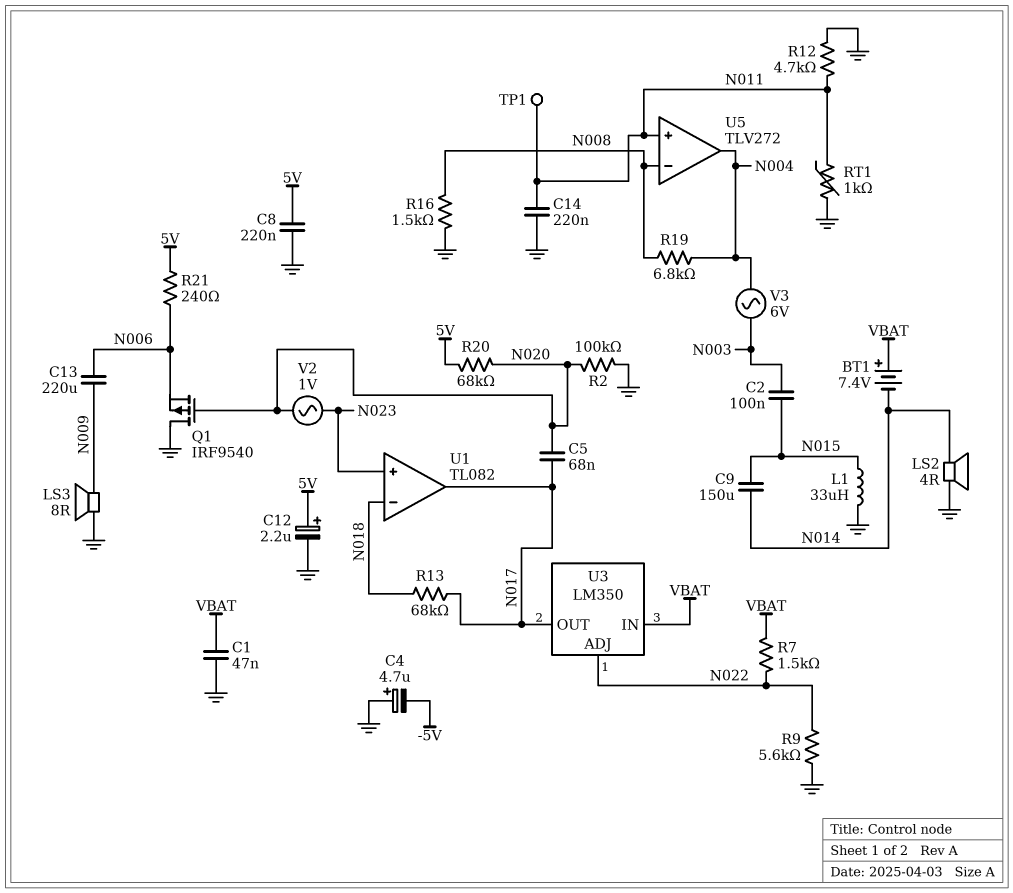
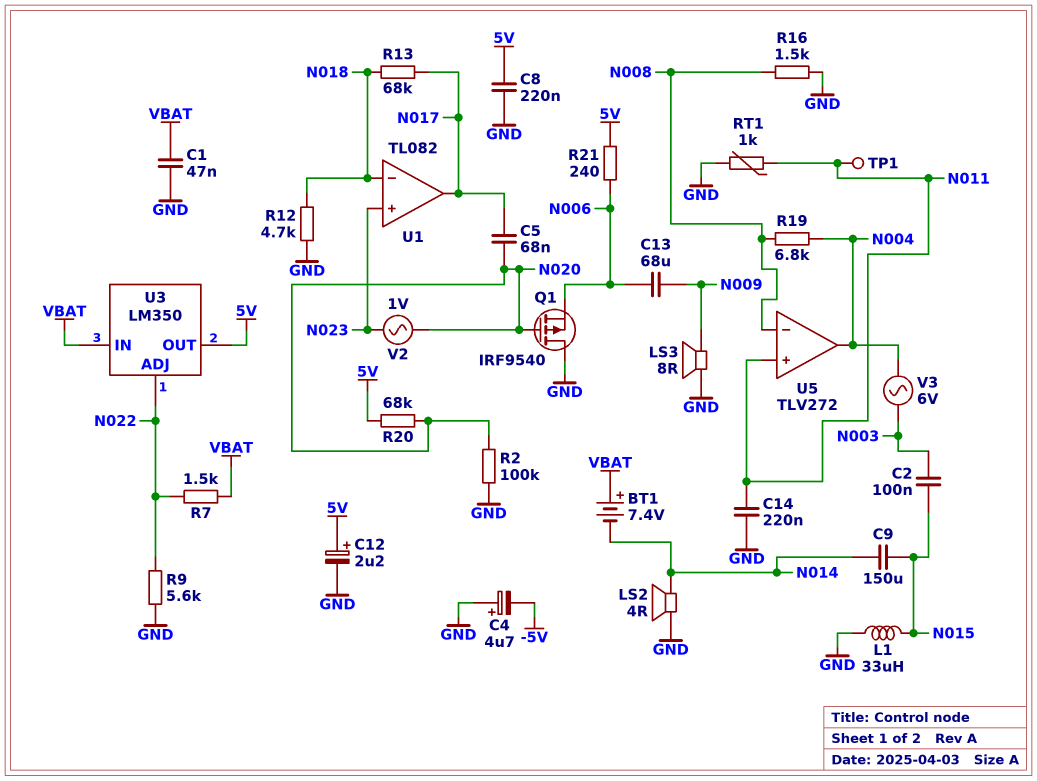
C13: 220uF (N006, N009) -> 68uF (N006, N009)
R12: 4.7k (GND, N011) -> 4.7k (GND, N018)
U3 pin OUT: N017 -> 5V

